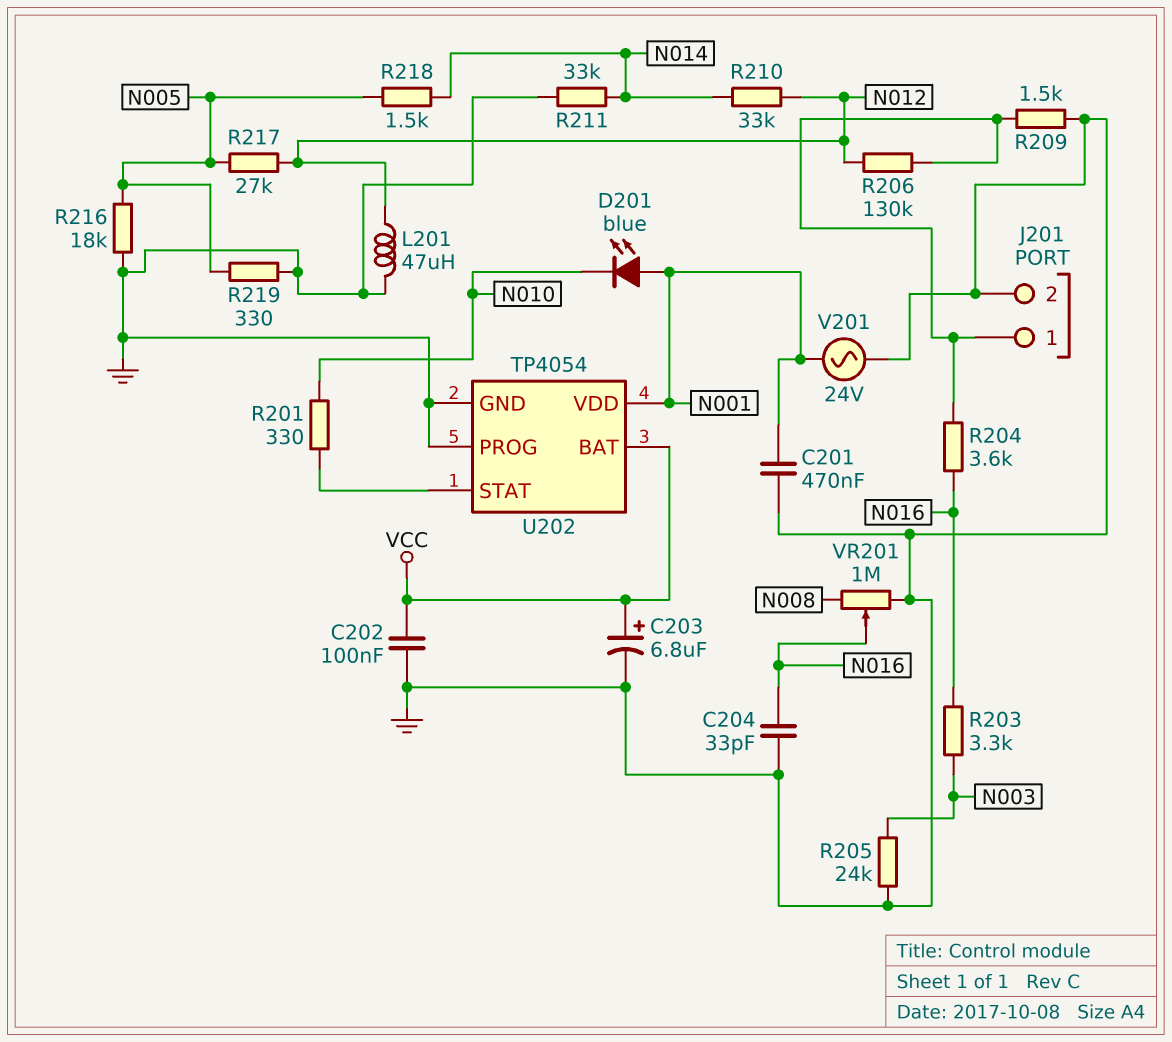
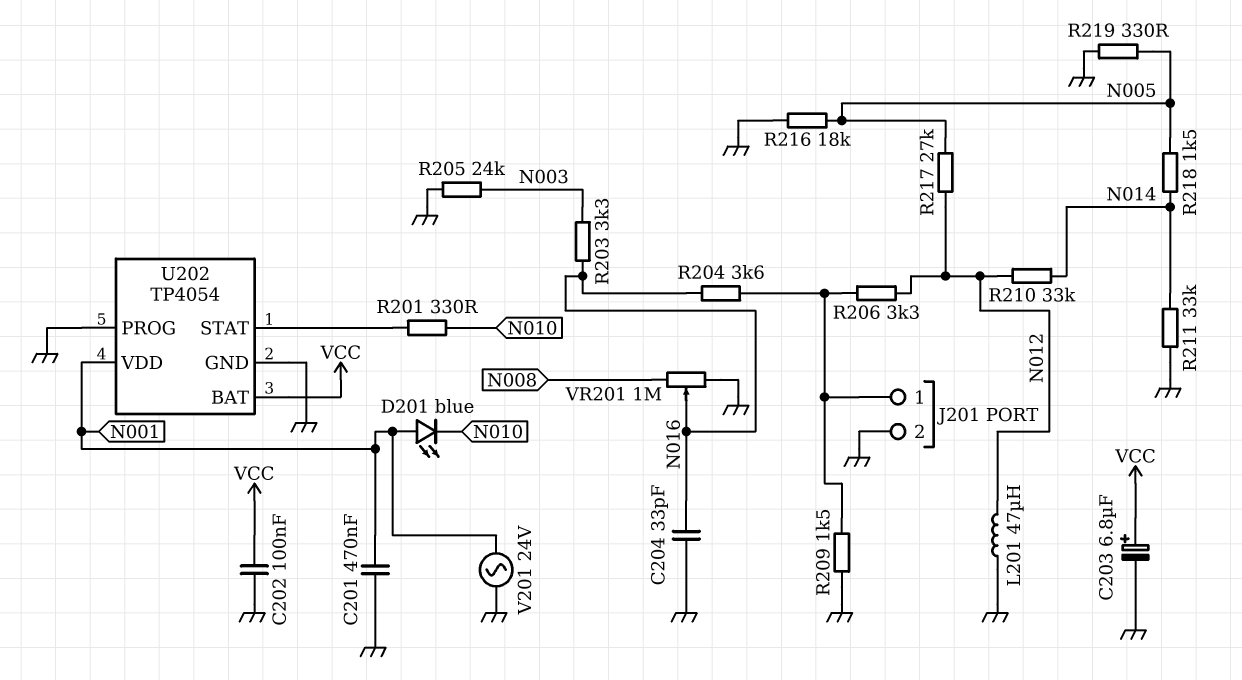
R206: 130k (J201/1, N012) -> 3.3k (J201/1, N012)

